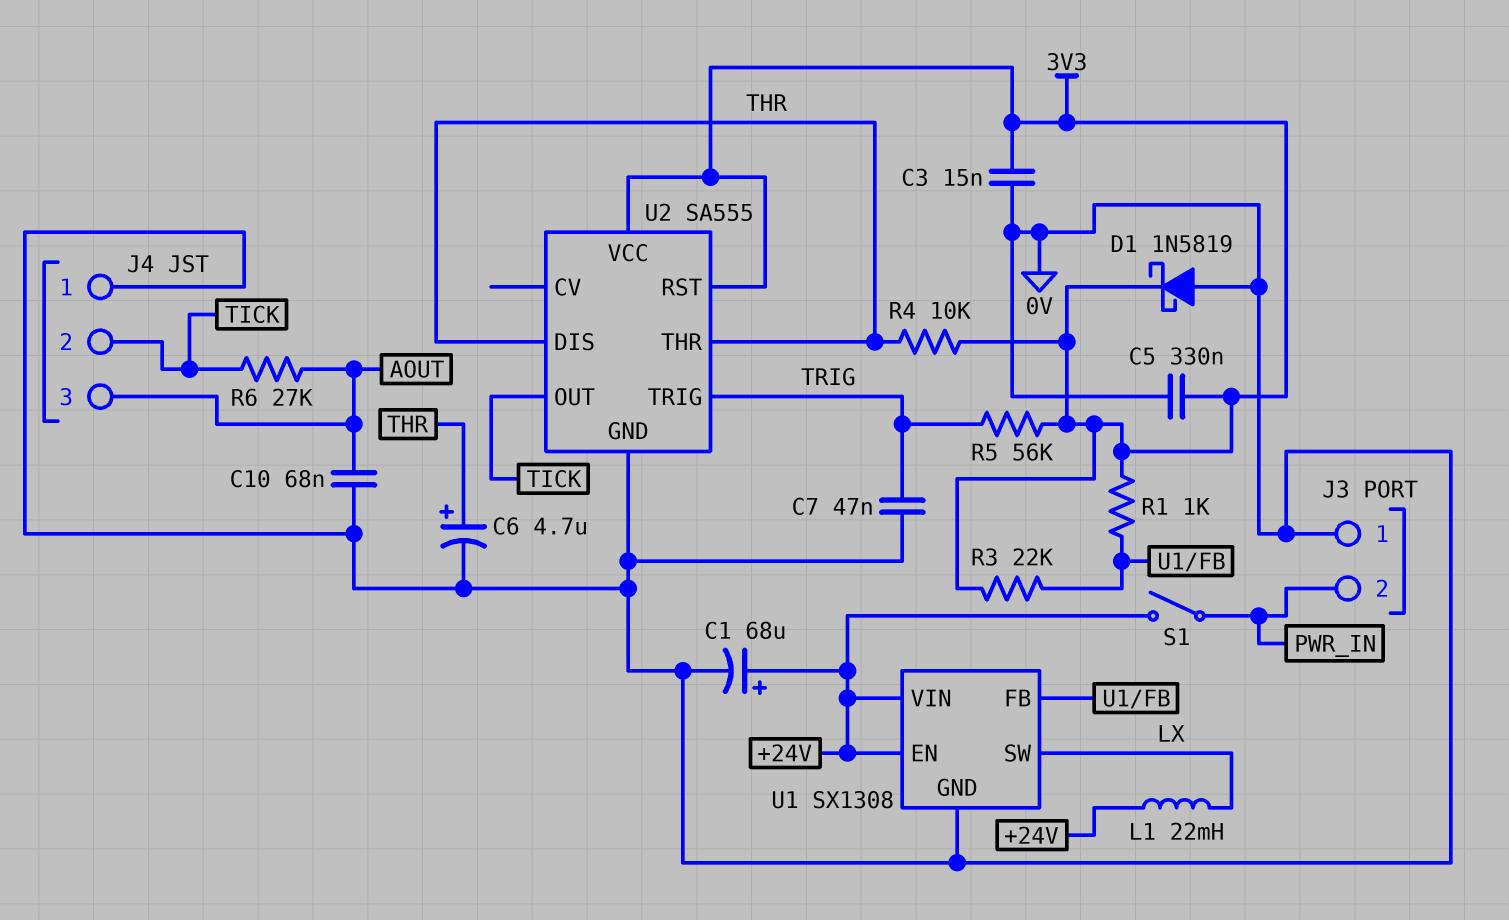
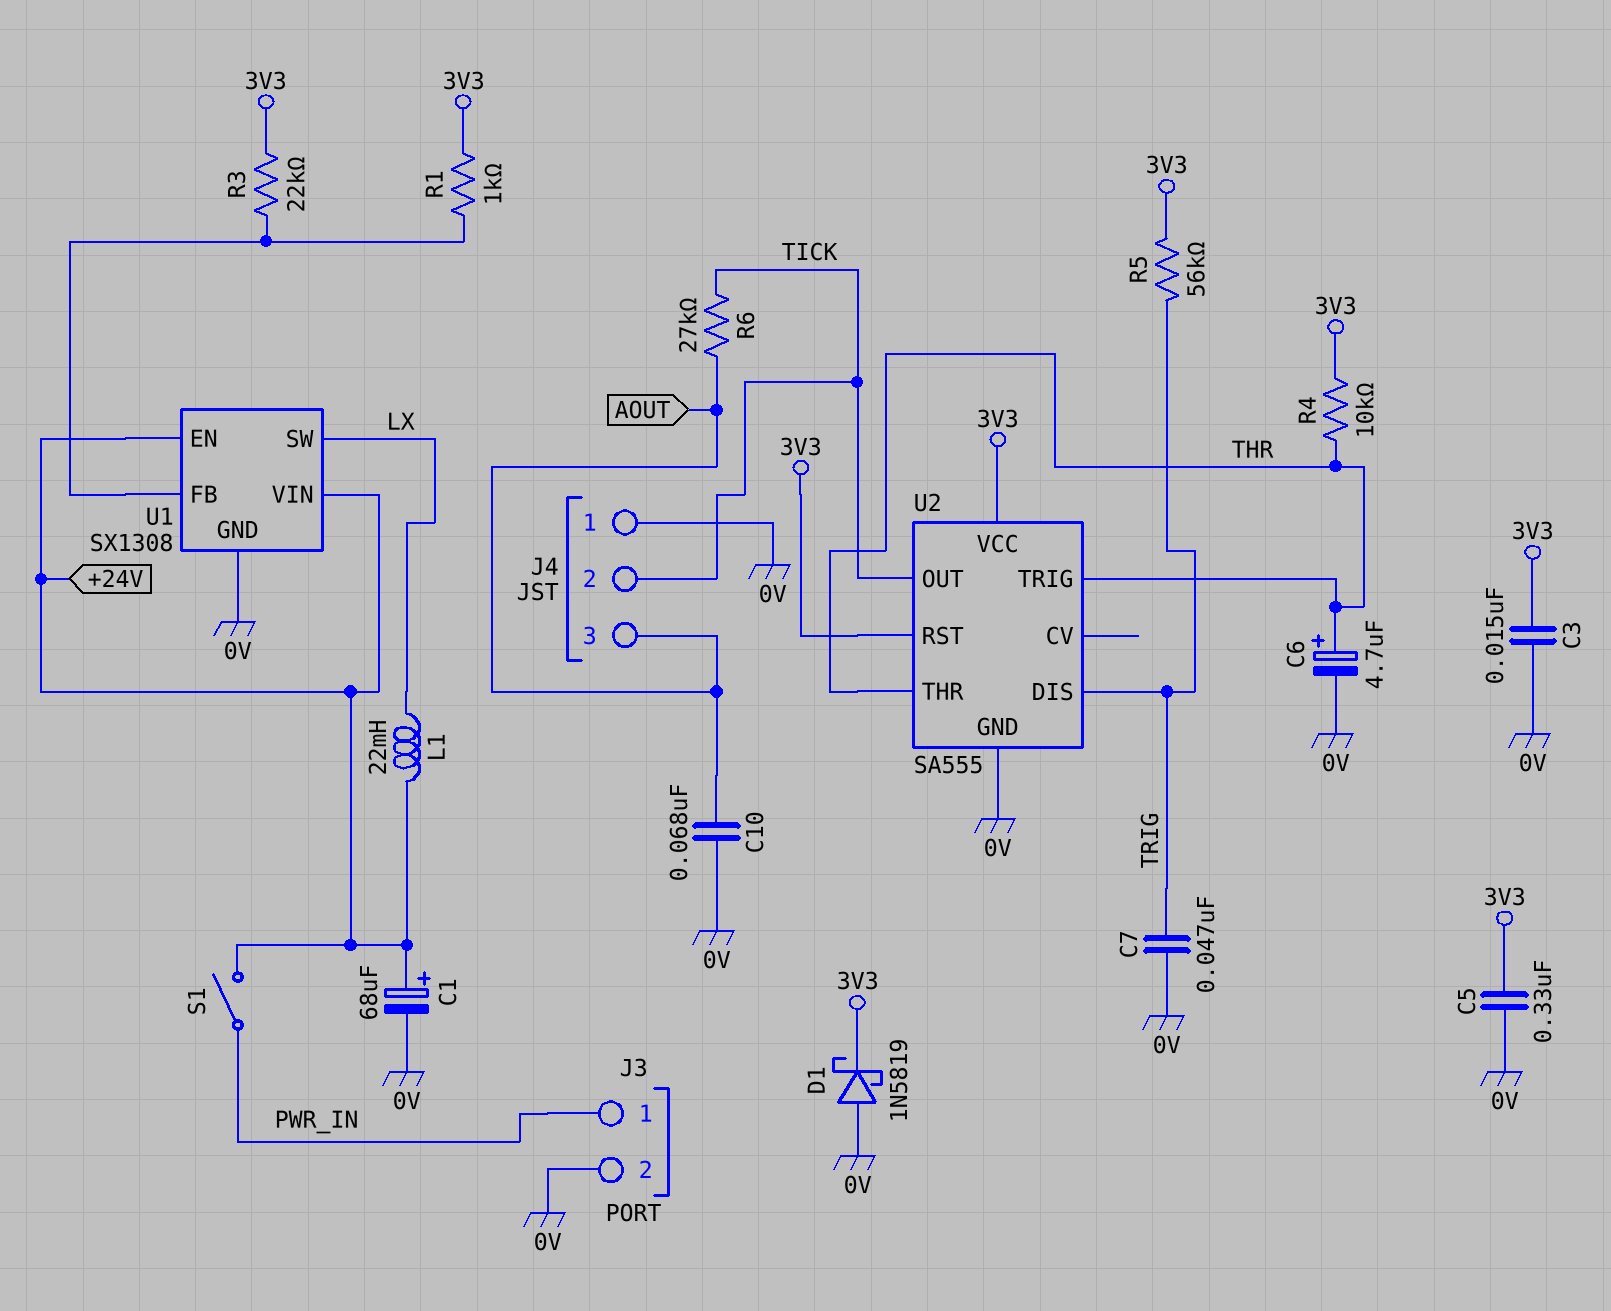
J3 pin 1: 0V -> PWR_IN
J3 pin 2: PWR_IN -> 0V
U2 pin DIS: THR -> TRIG
U2 pin TRIG: TRIG -> THR

